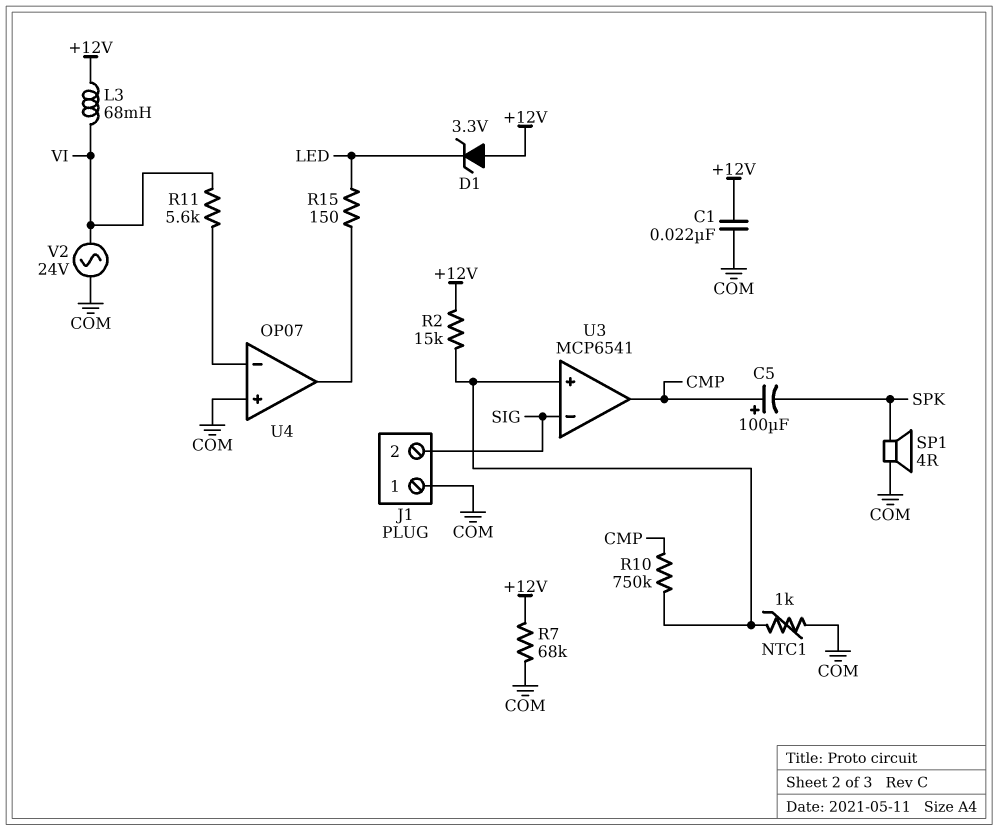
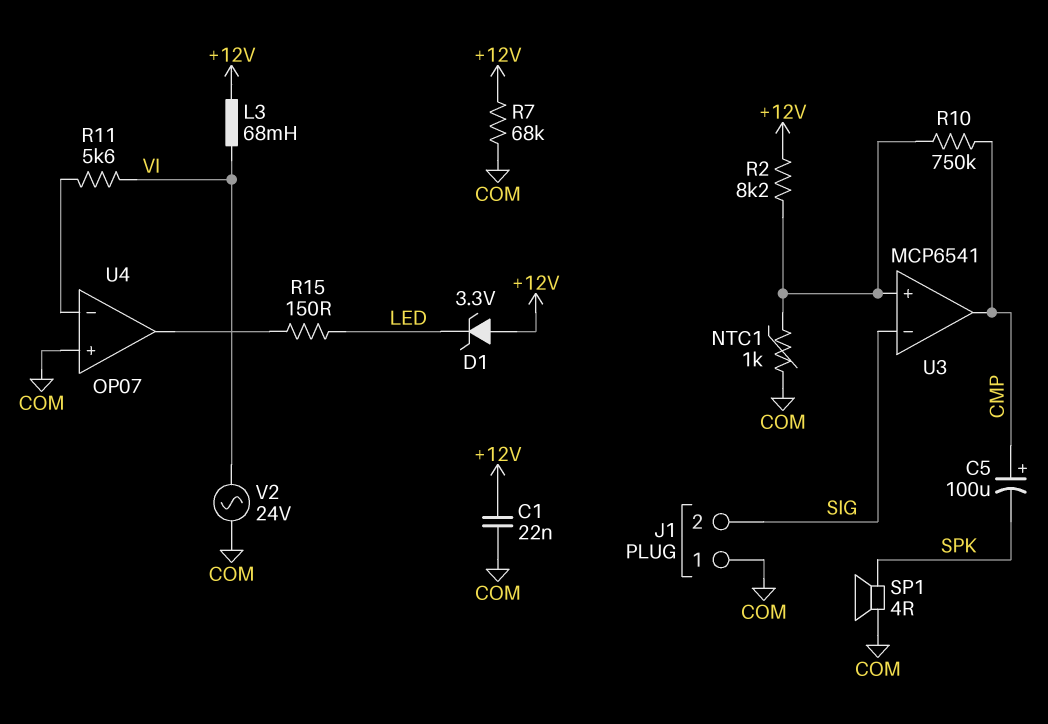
R2: 15k (+12V, U3/in+) -> 8.2k (+12V, U3/in+)

